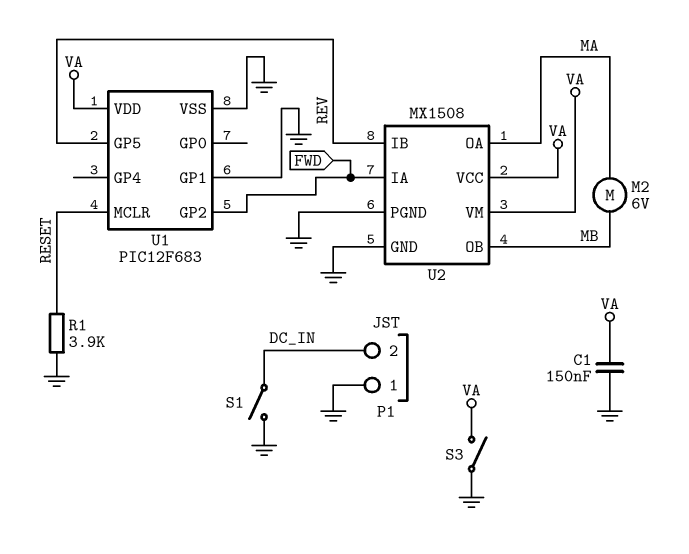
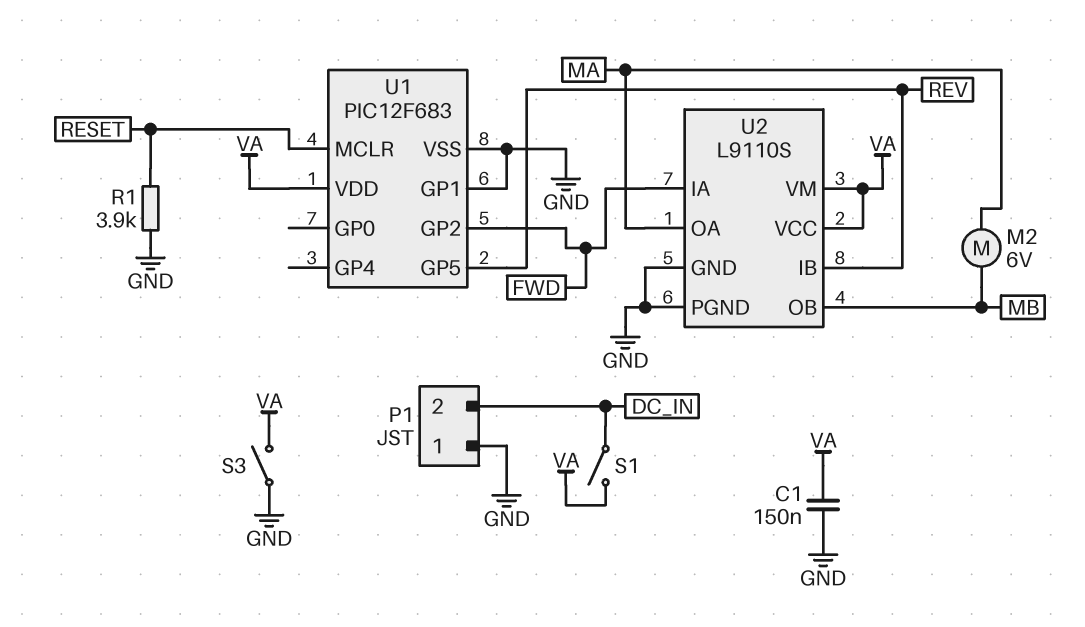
S1: switch (DC_IN, GND) -> switch (DC_IN, VA)
U2: MX1508 -> L9110S

